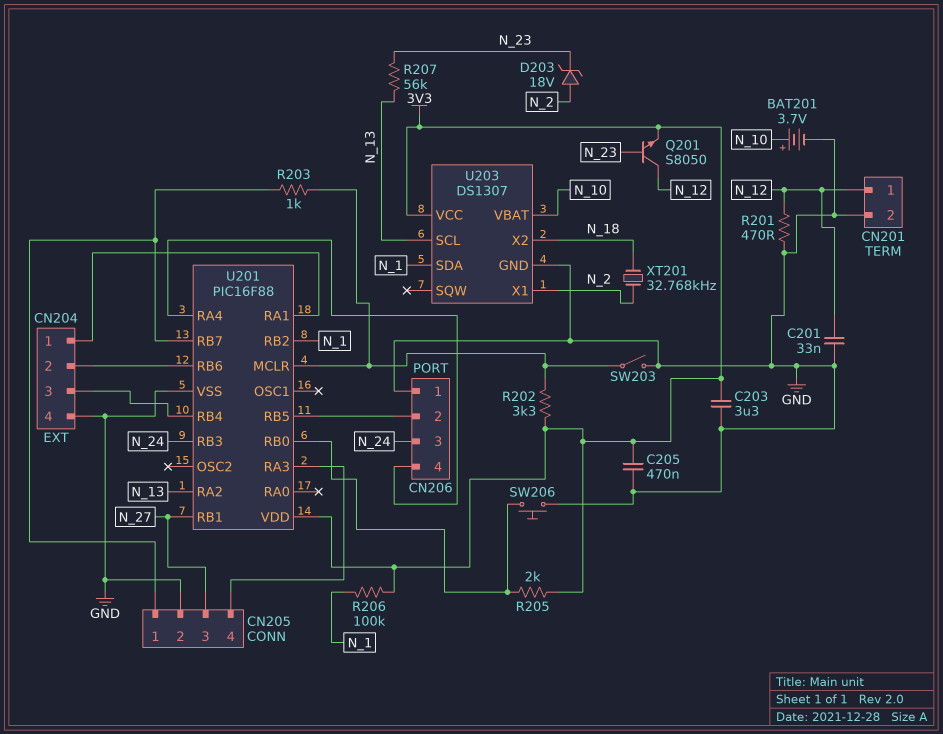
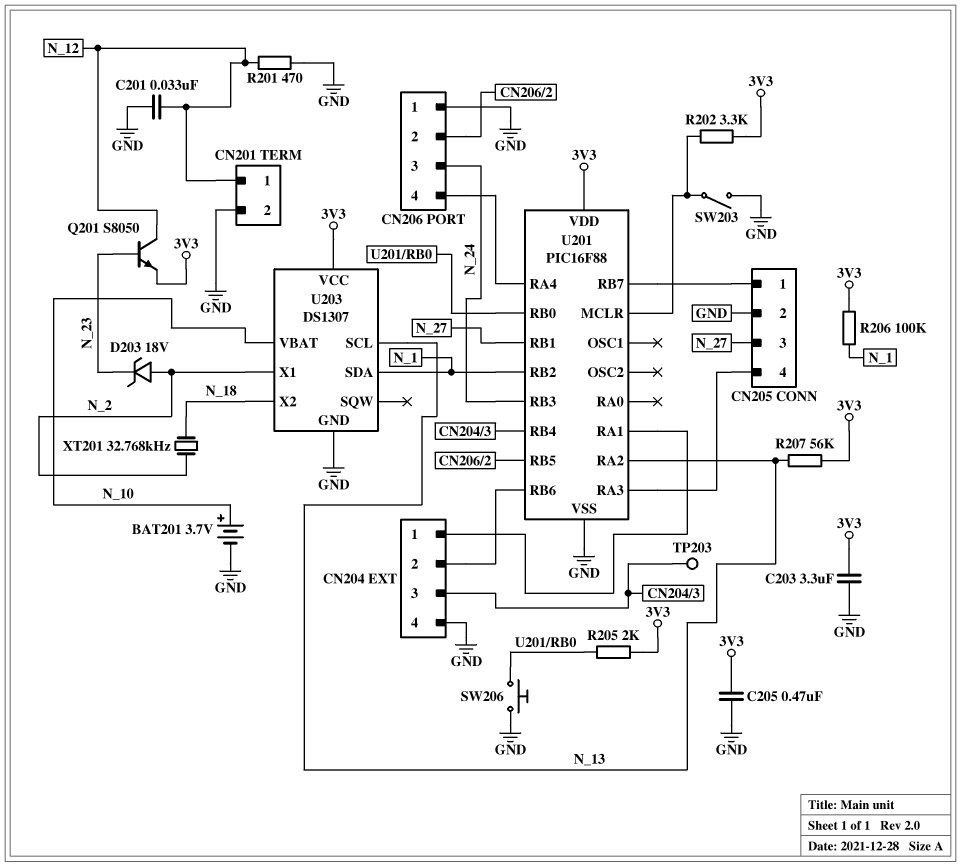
R203: 1k (CN205/1, U201/MCLR) -> none
R207: 56k (N_13, N_23) -> 56k (3V3, N_13)
TP203: none -> test point (CN204/3)

